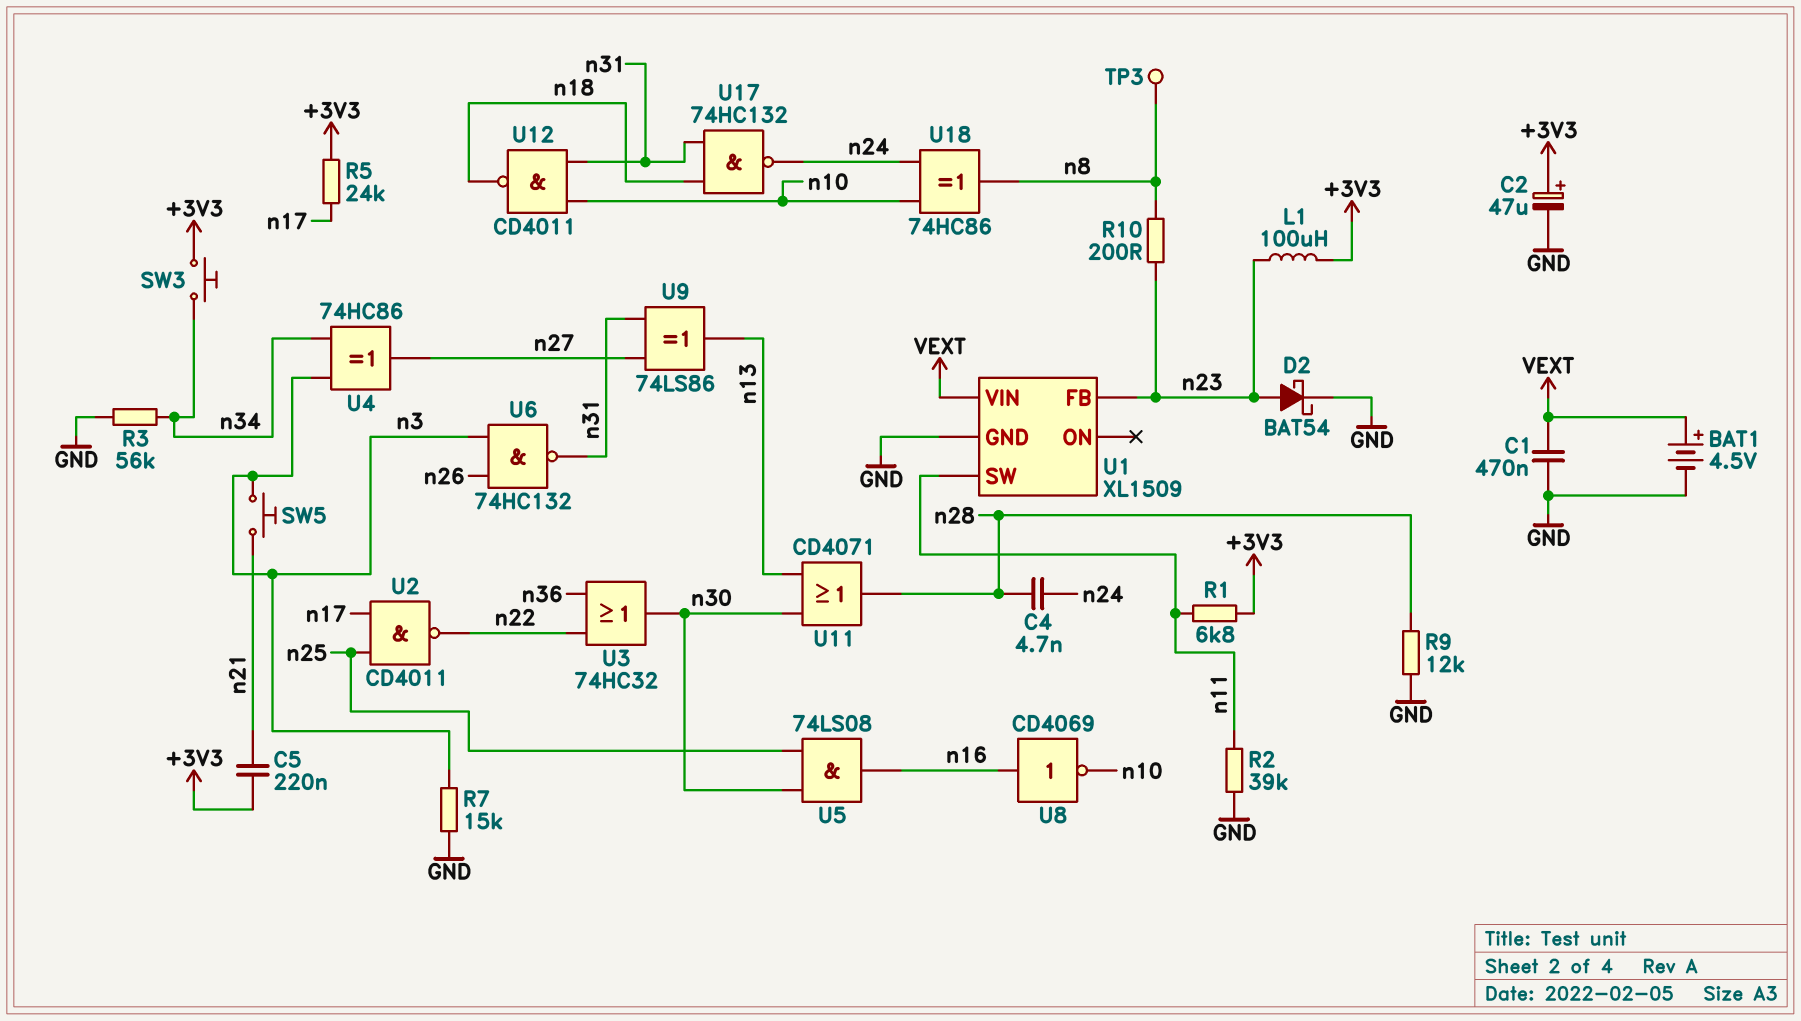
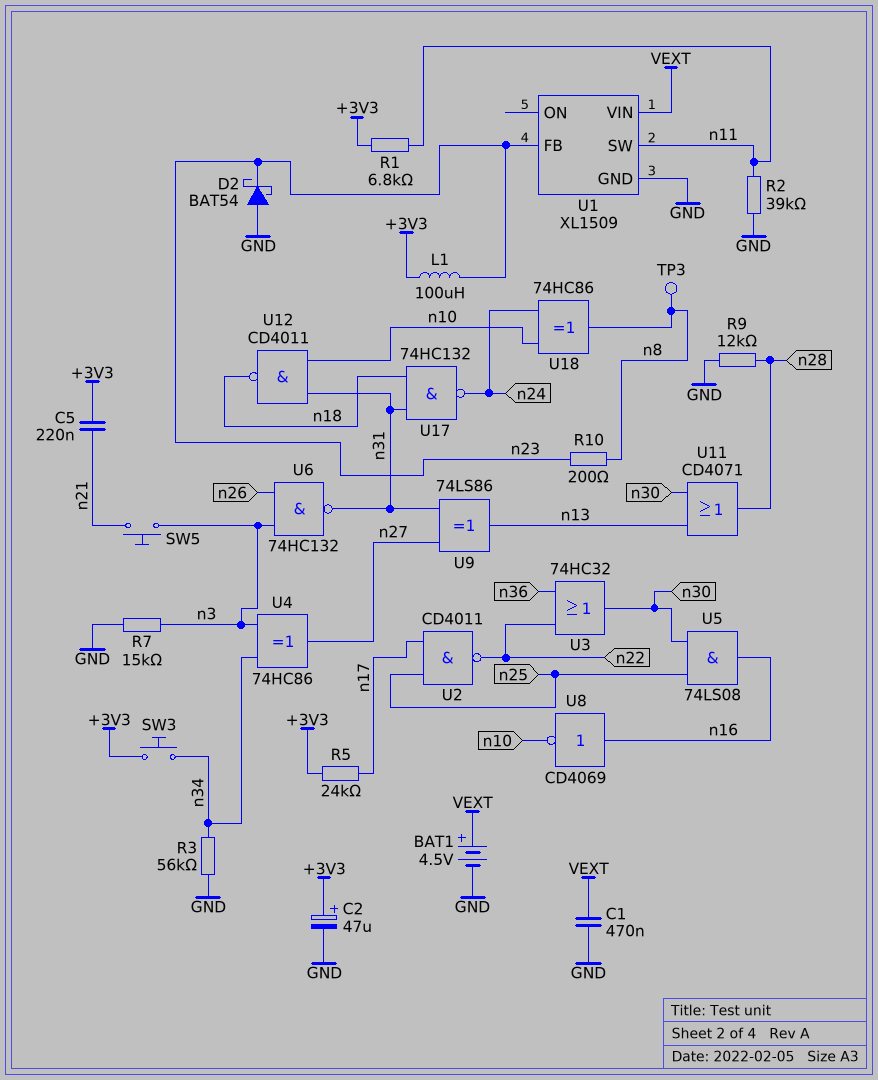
C4: 4.7nF (n24, n28) -> none
D2: schottky BAT54 (A n23, K GND) -> schottky BAT54 (A GND, K n23)

